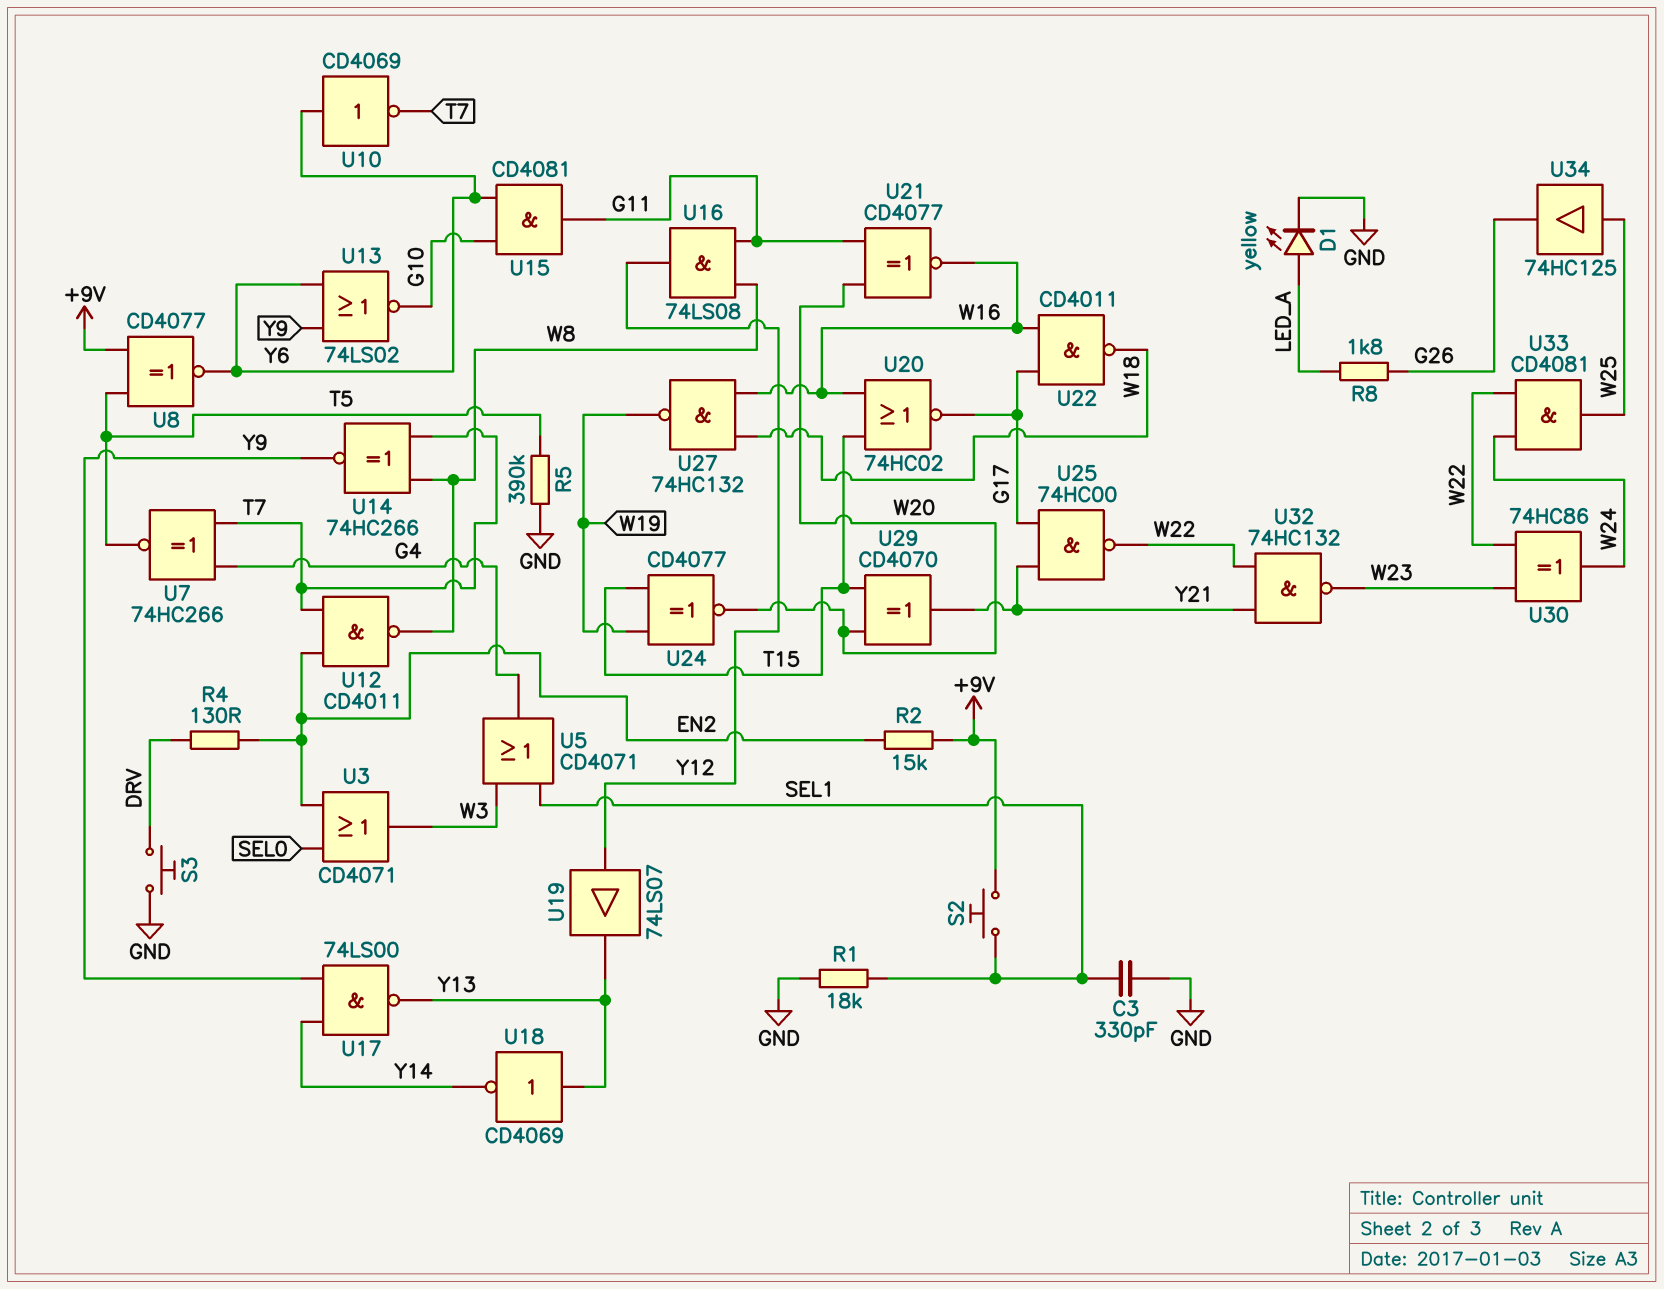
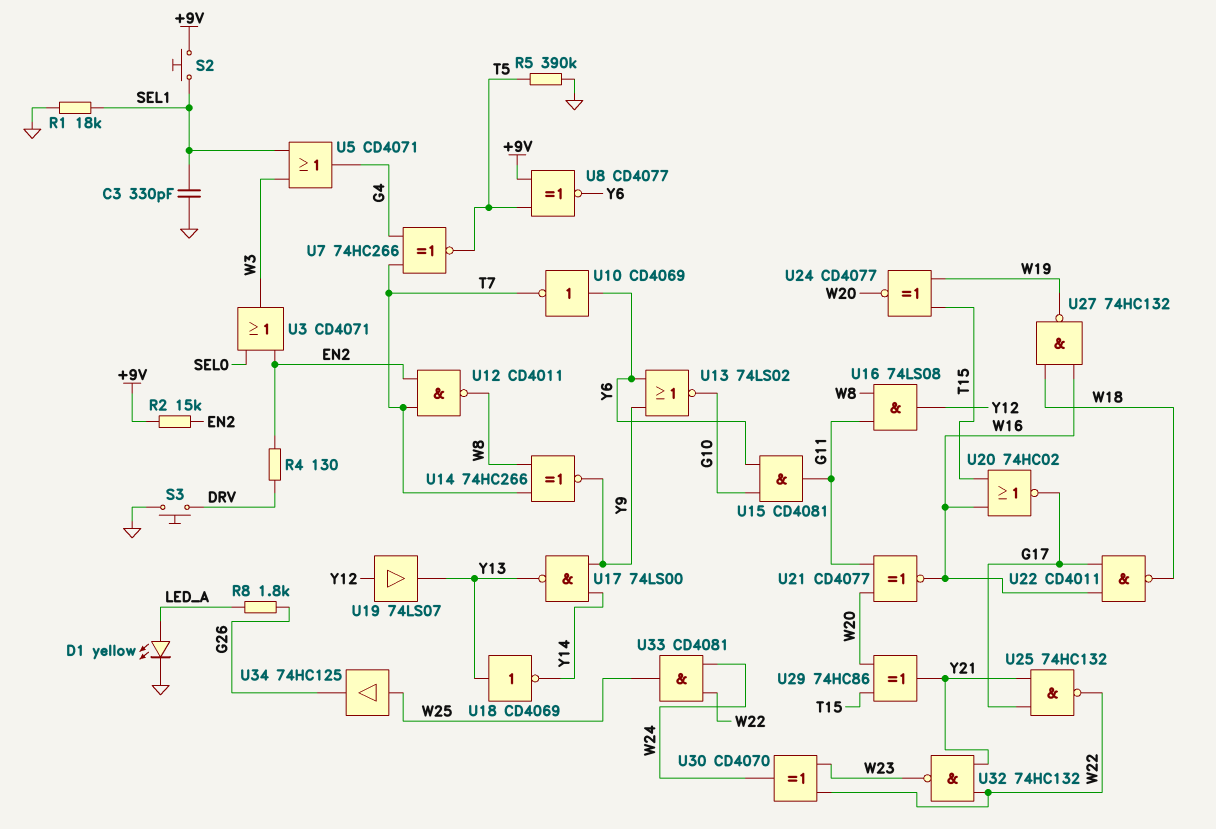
U25: NAND 74HC00 (in G17, in Y21, out W22) -> NAND 74HC132 (in G17, in Y21, out W22)
U29: XOR CD4070 (in T15, in W20, out Y21) -> XOR 74HC86 (in T15, in W20, out Y21)
U30: XOR 74HC86 (in W22, in W23, out W24) -> XOR CD4070 (in W22, in W23, out W24)

